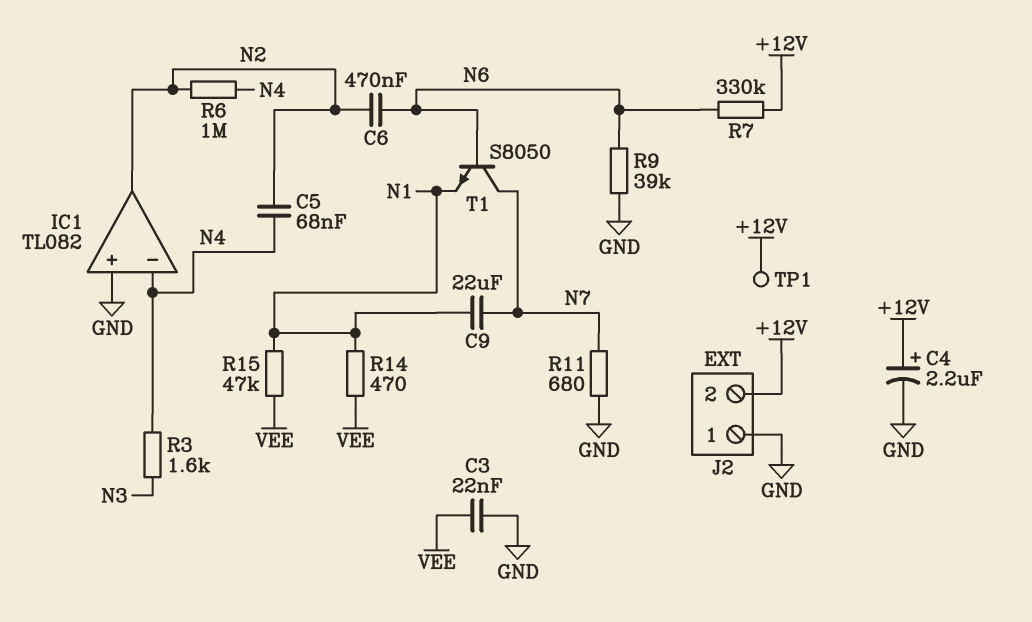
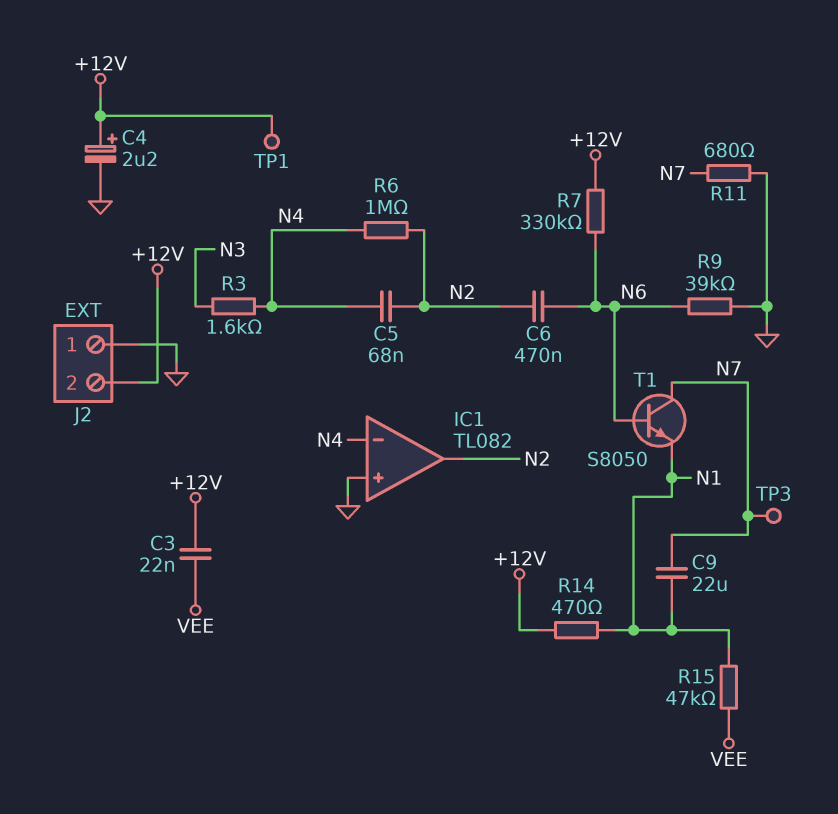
C3: 22nF (GND, VEE) -> 22nF (+12V, VEE)
R14: 470 (N1, VEE) -> 470 (+12V, N1)
TP3: none -> test point (N7)

